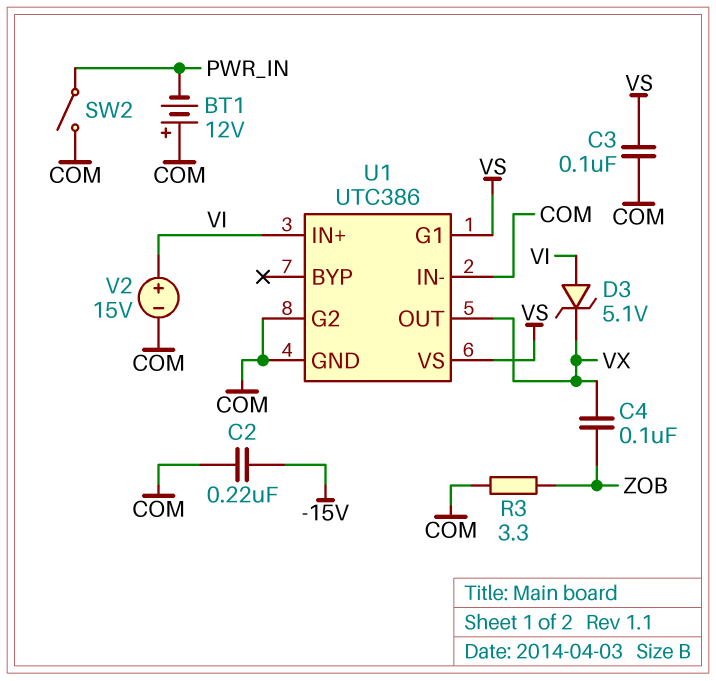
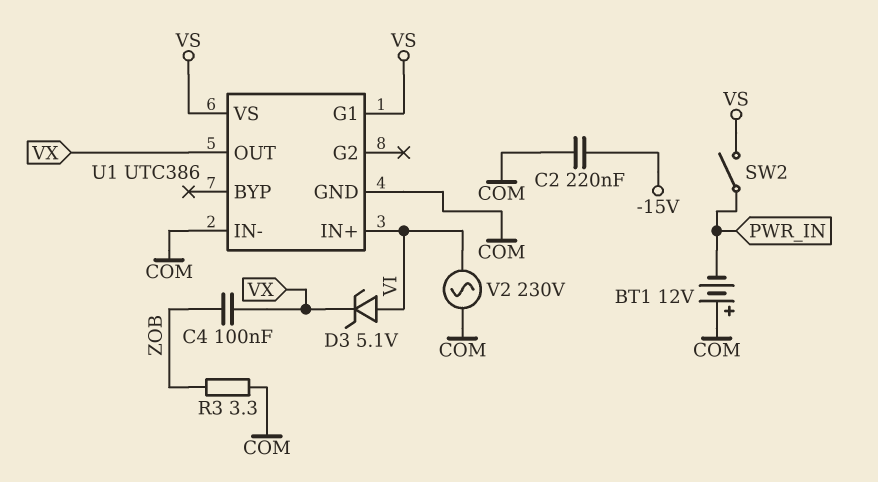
C3: 100nF (COM, VS) -> none
SW2: switch (COM, PWR_IN) -> switch (PWR_IN, VS)
U1 pin G2: COM -> none
V2: 15V (plus VI, minus COM) -> AC 230V (COM, VI)

